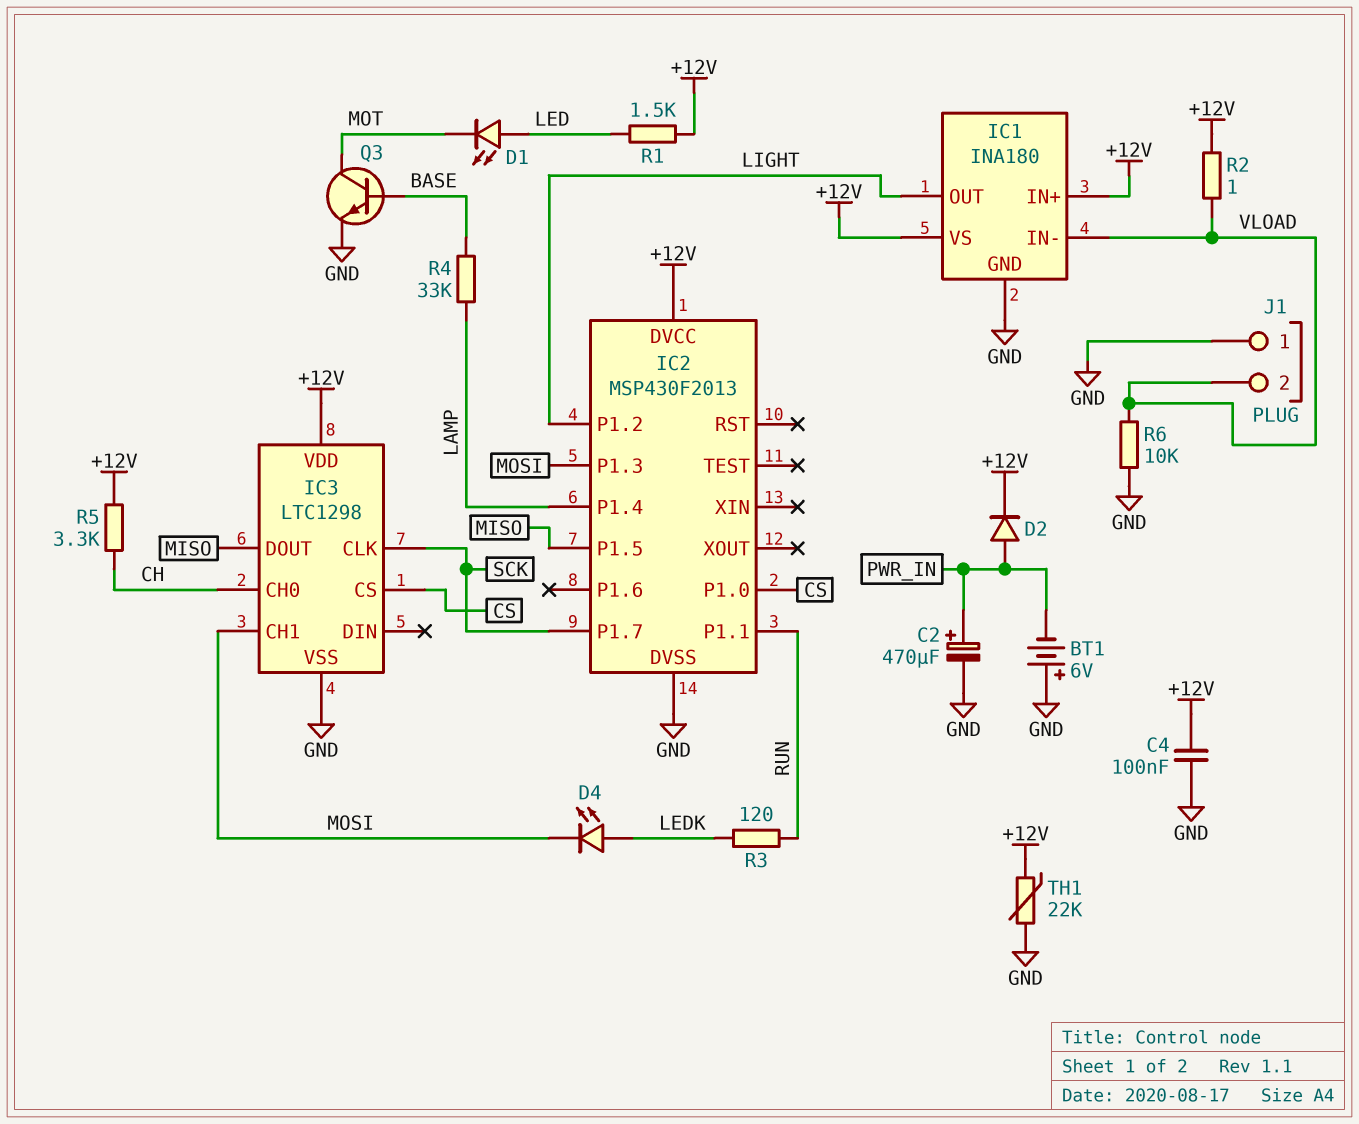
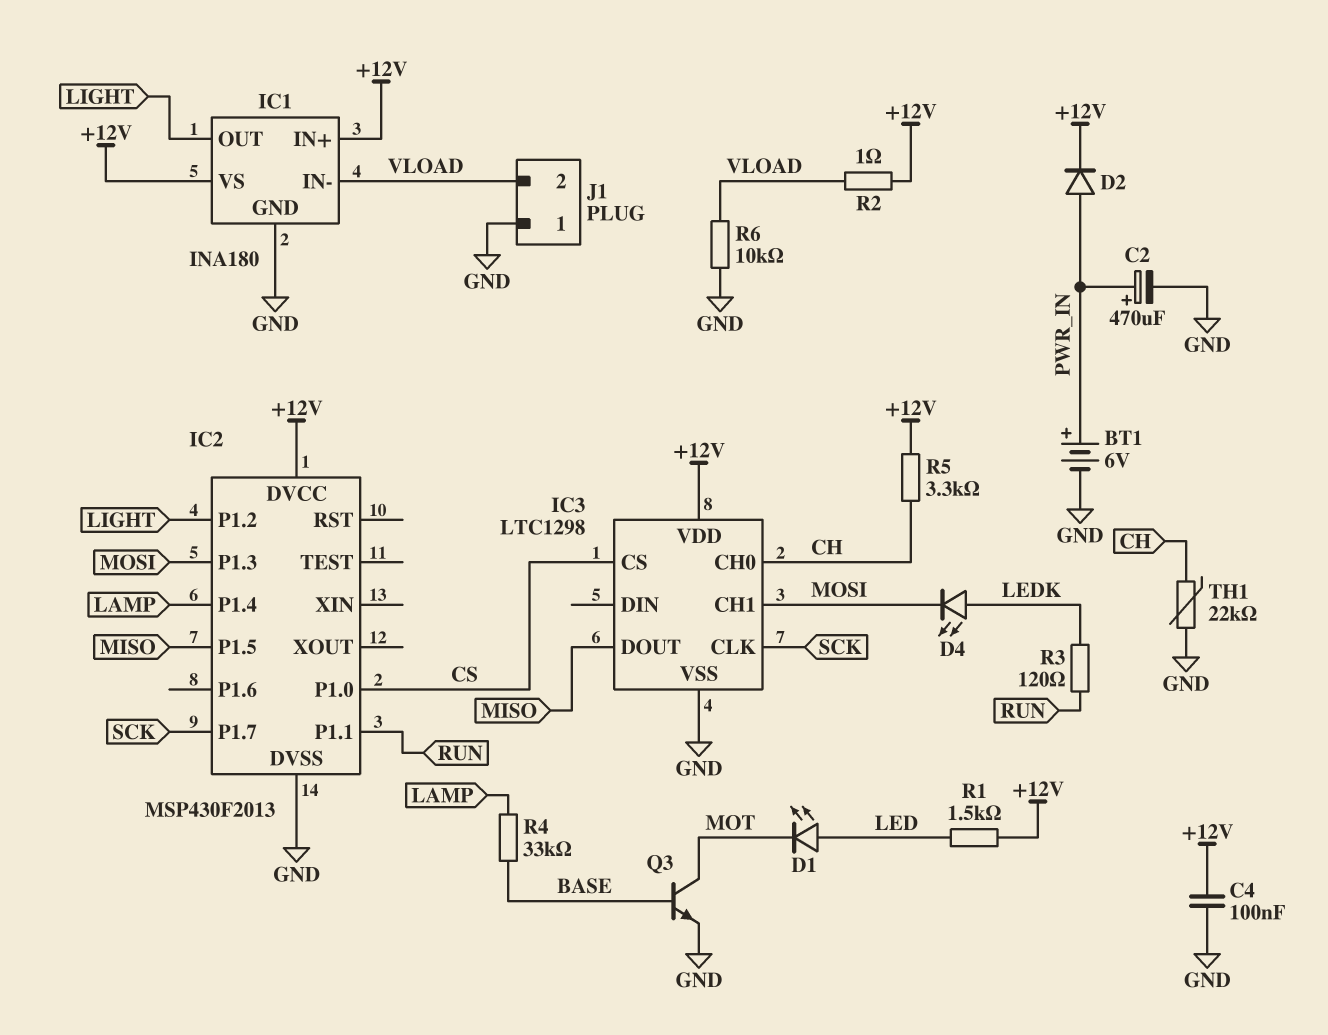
BT1: 6V (plus GND, minus PWR_IN) -> 6V (plus PWR_IN, minus GND)
TH1: 22k (+12V, GND) -> 22k (CH, GND)

